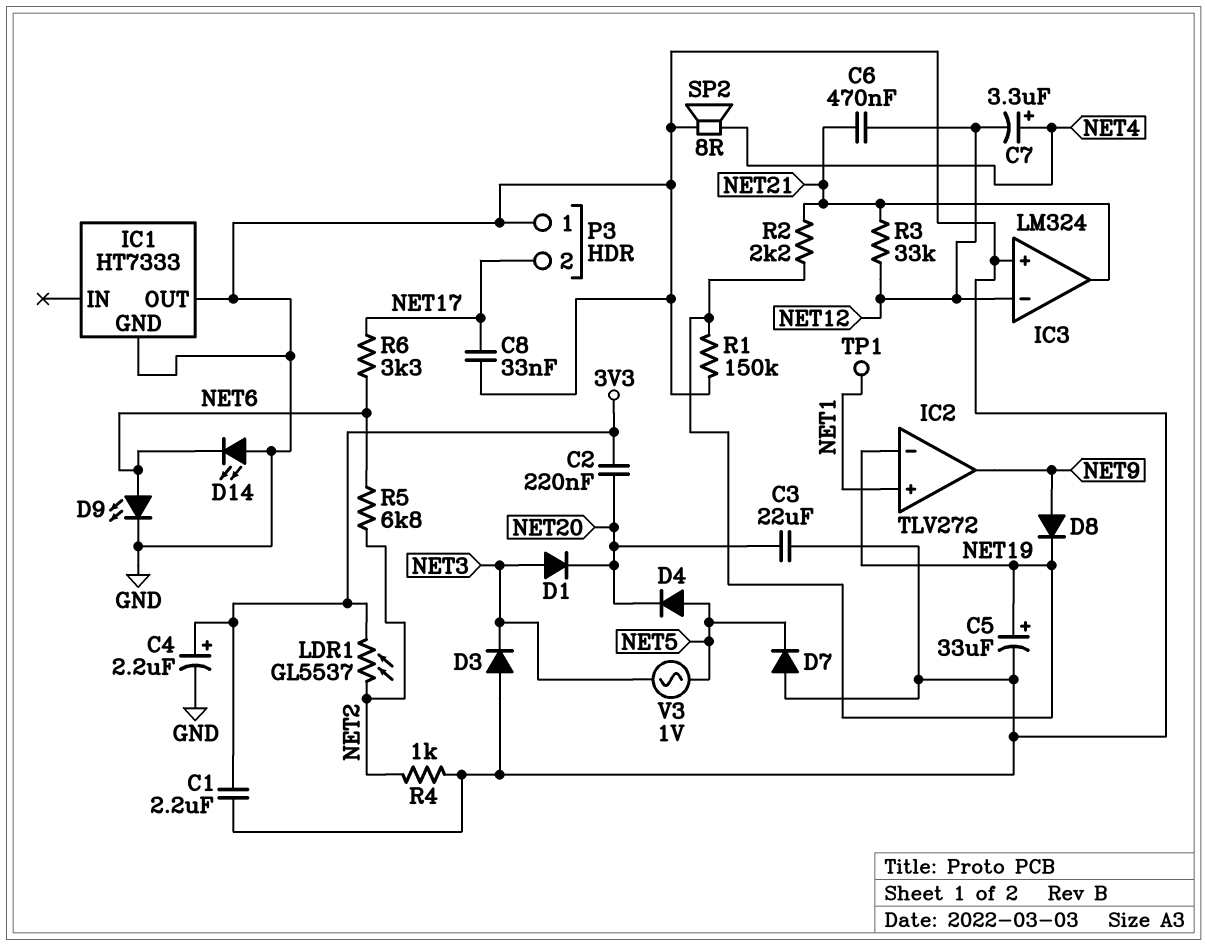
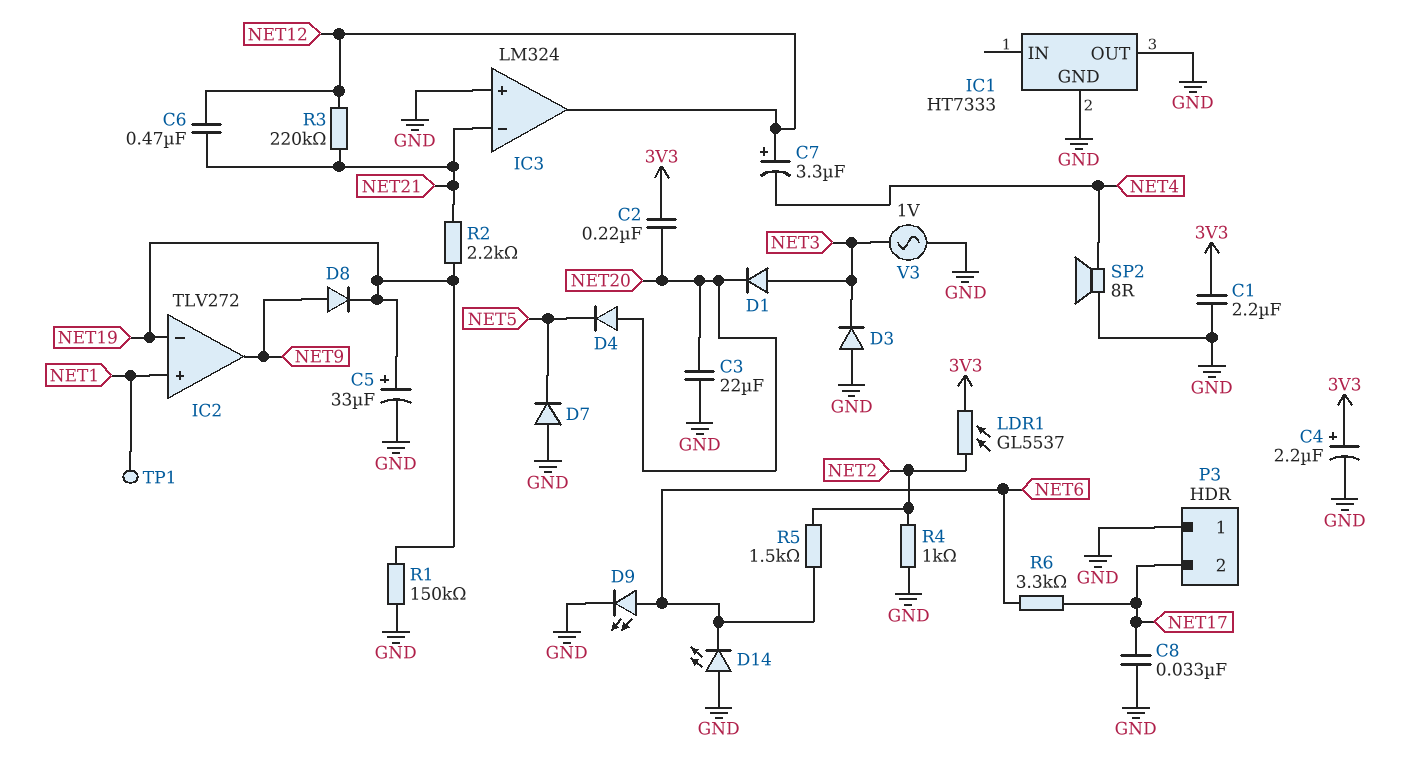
C7: 3.3uF (plus NET4, minus NET12) -> 3.3uF (plus NET12, minus NET4)
D4: diode (A NET5, K NET20) -> diode (A NET20, K NET5)
IC3 pin in-: NET12 -> NET21
IC3 pin out: NET21 -> NET12
R3: 33k (NET12, NET21) -> 220k (NET12, NET21)
R5: 6.8k (NET2, NET6) -> 1.5k (NET2, NET6)
V3: AC 1V (NET3, NET5) -> AC 1V (GND, NET3)

